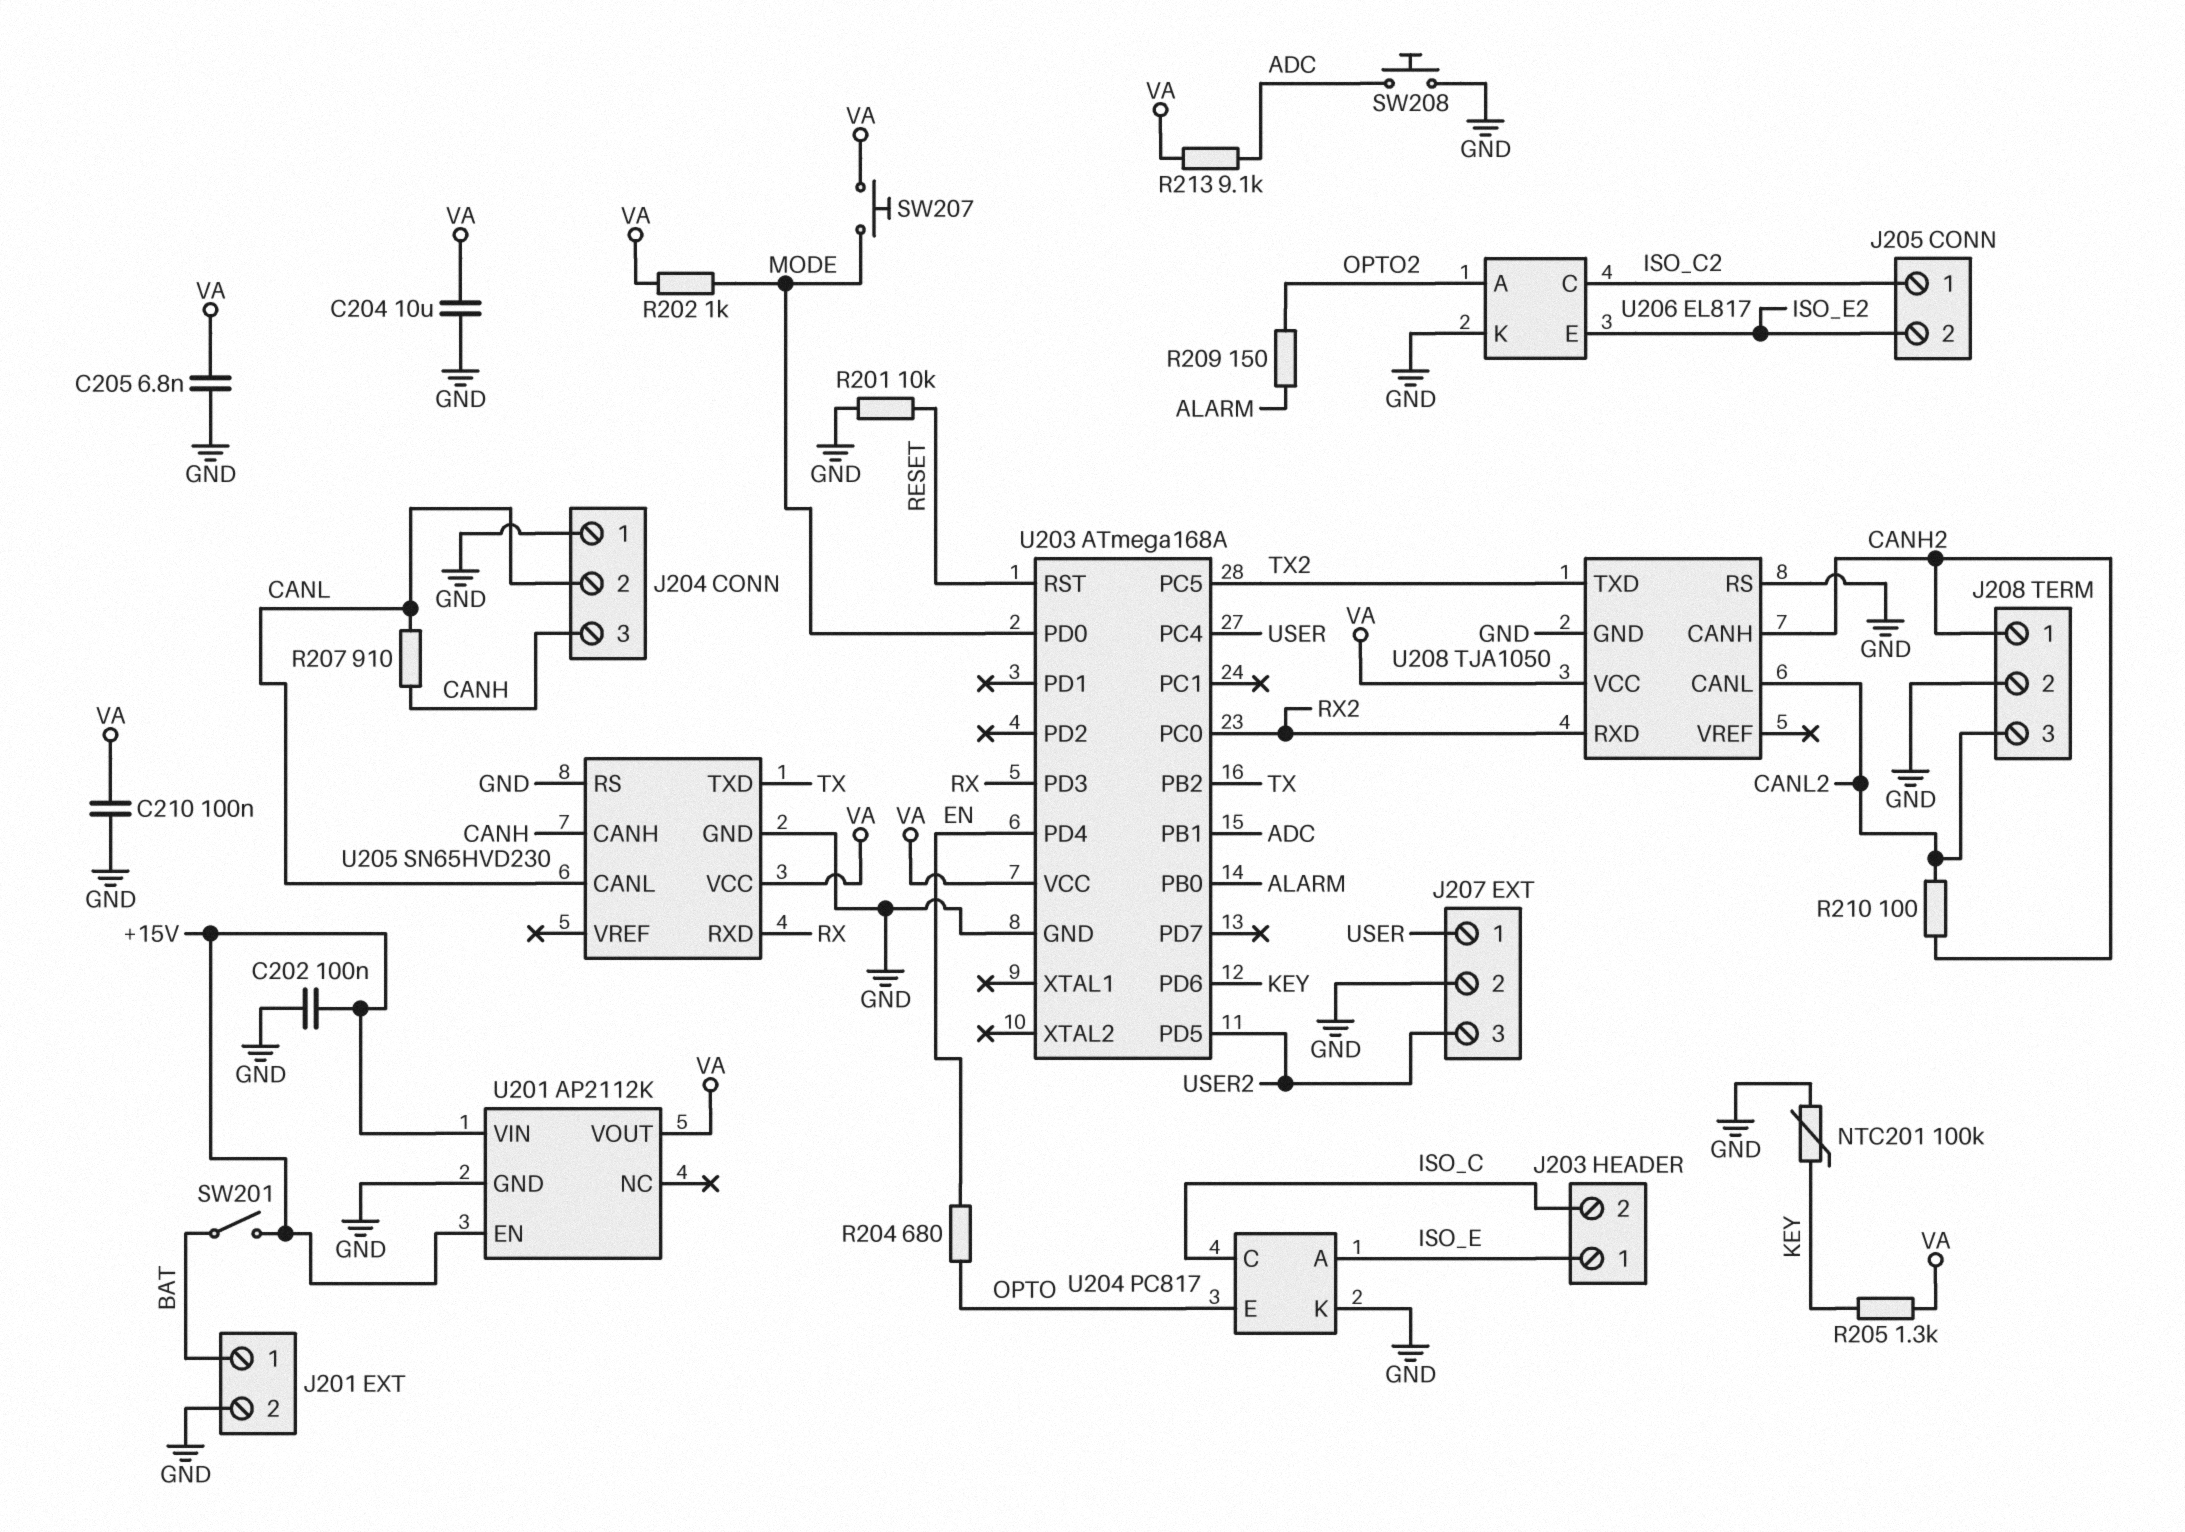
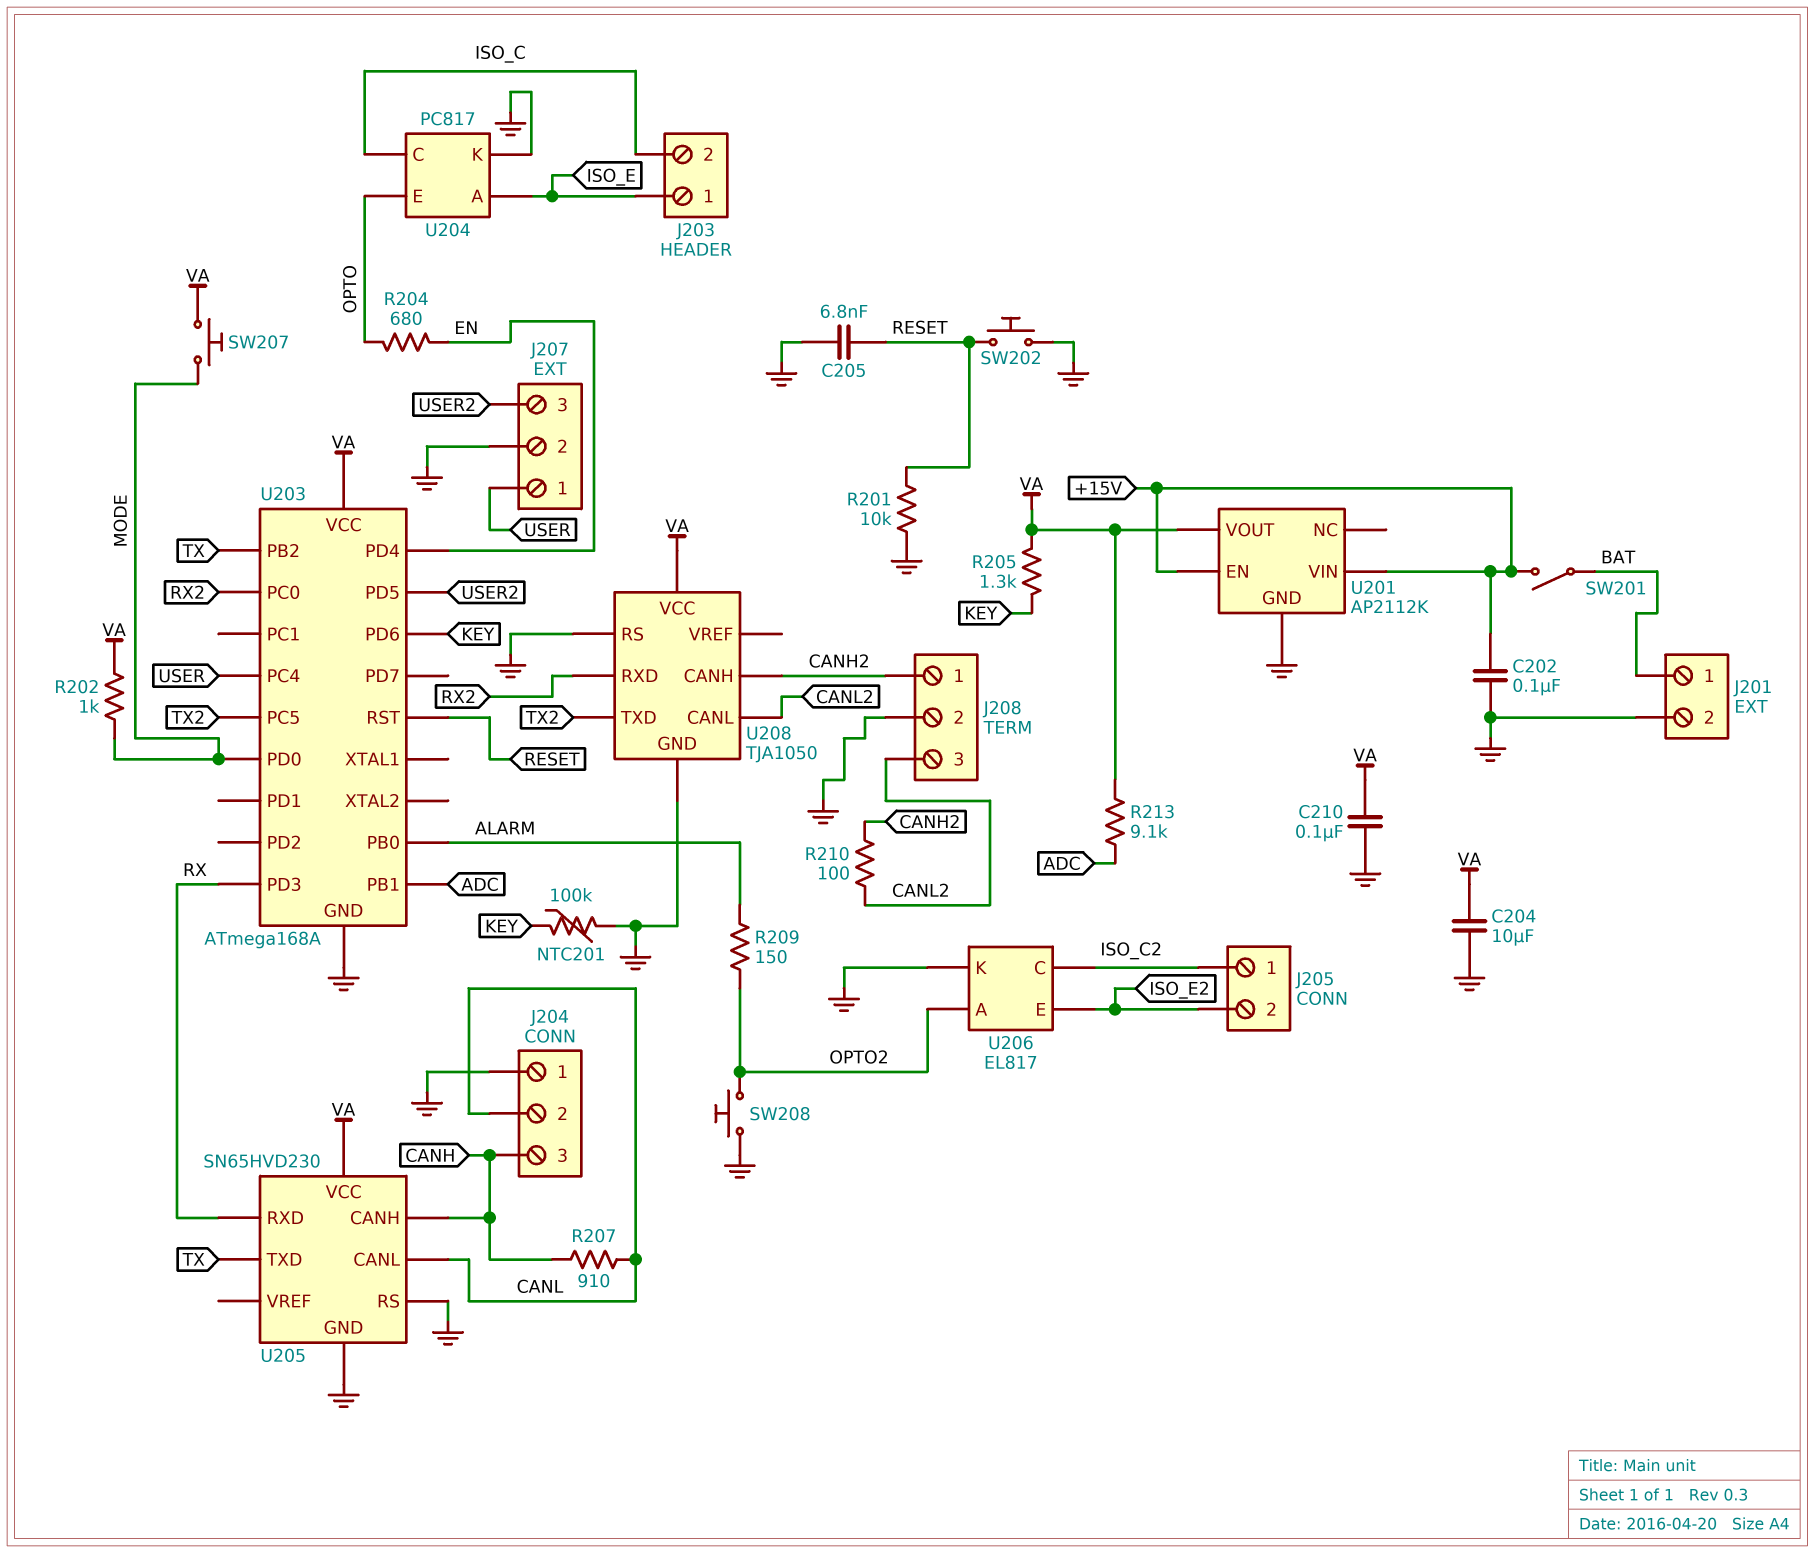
C205: 6.8nF (GND, VA) -> 6.8nF (GND, RESET)
SW202: none -> button (GND, RESET)
SW208: button (ADC, GND) -> button (GND, OPTO2)

